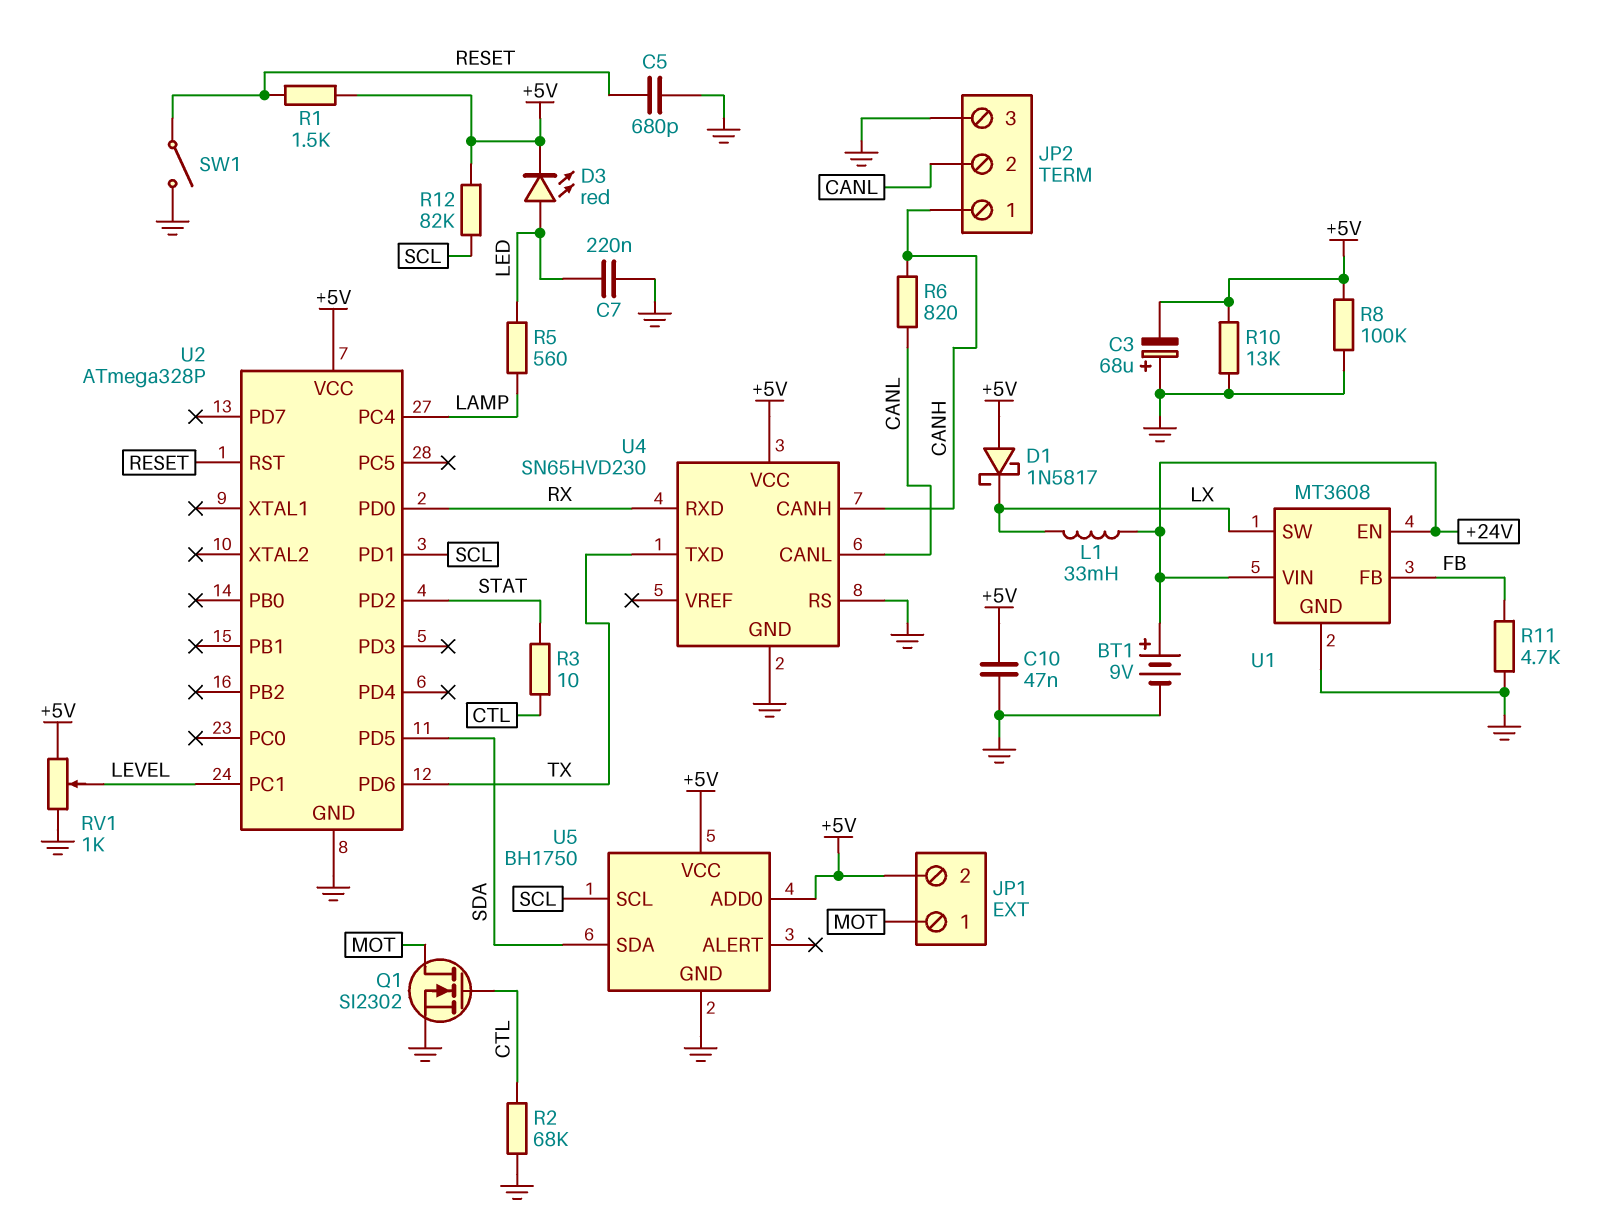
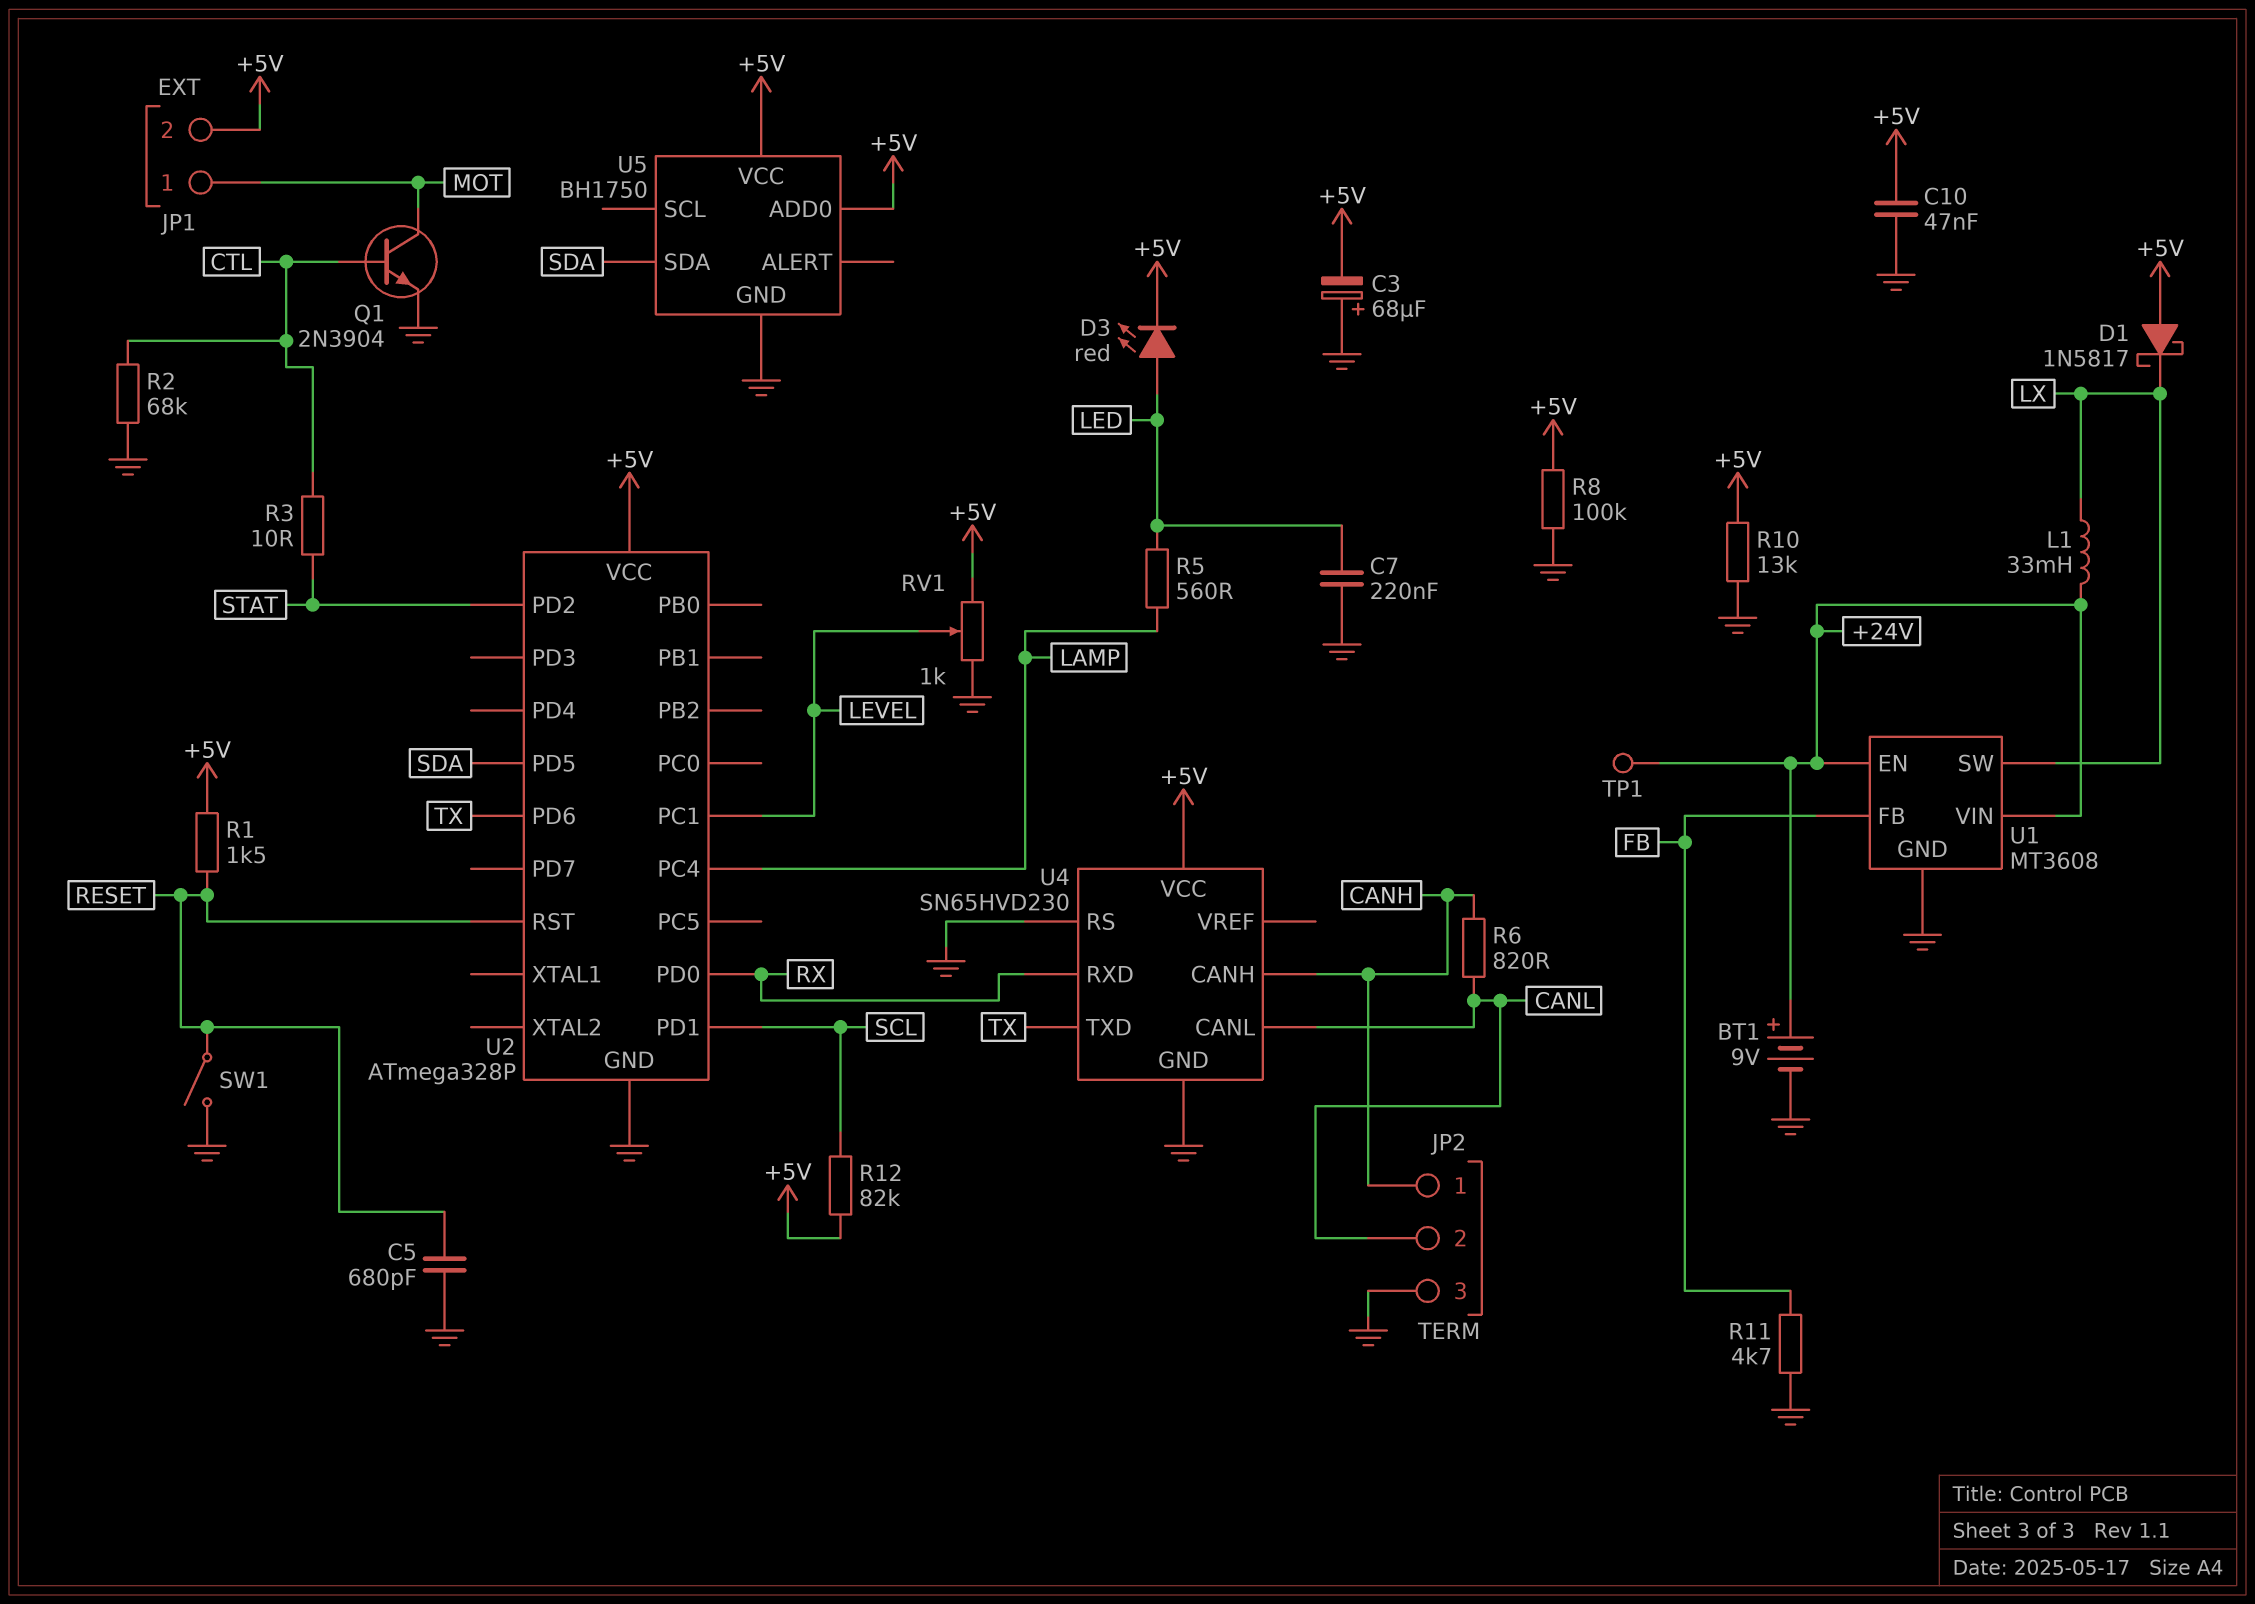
Q1: NMOS SI2302 (G CTL, D MOT, S GND) -> NPN 2N3904 (B CTL, C MOT, E GND)
TP1: none -> test point (+24V)
U5 pin SCL: SCL -> none

